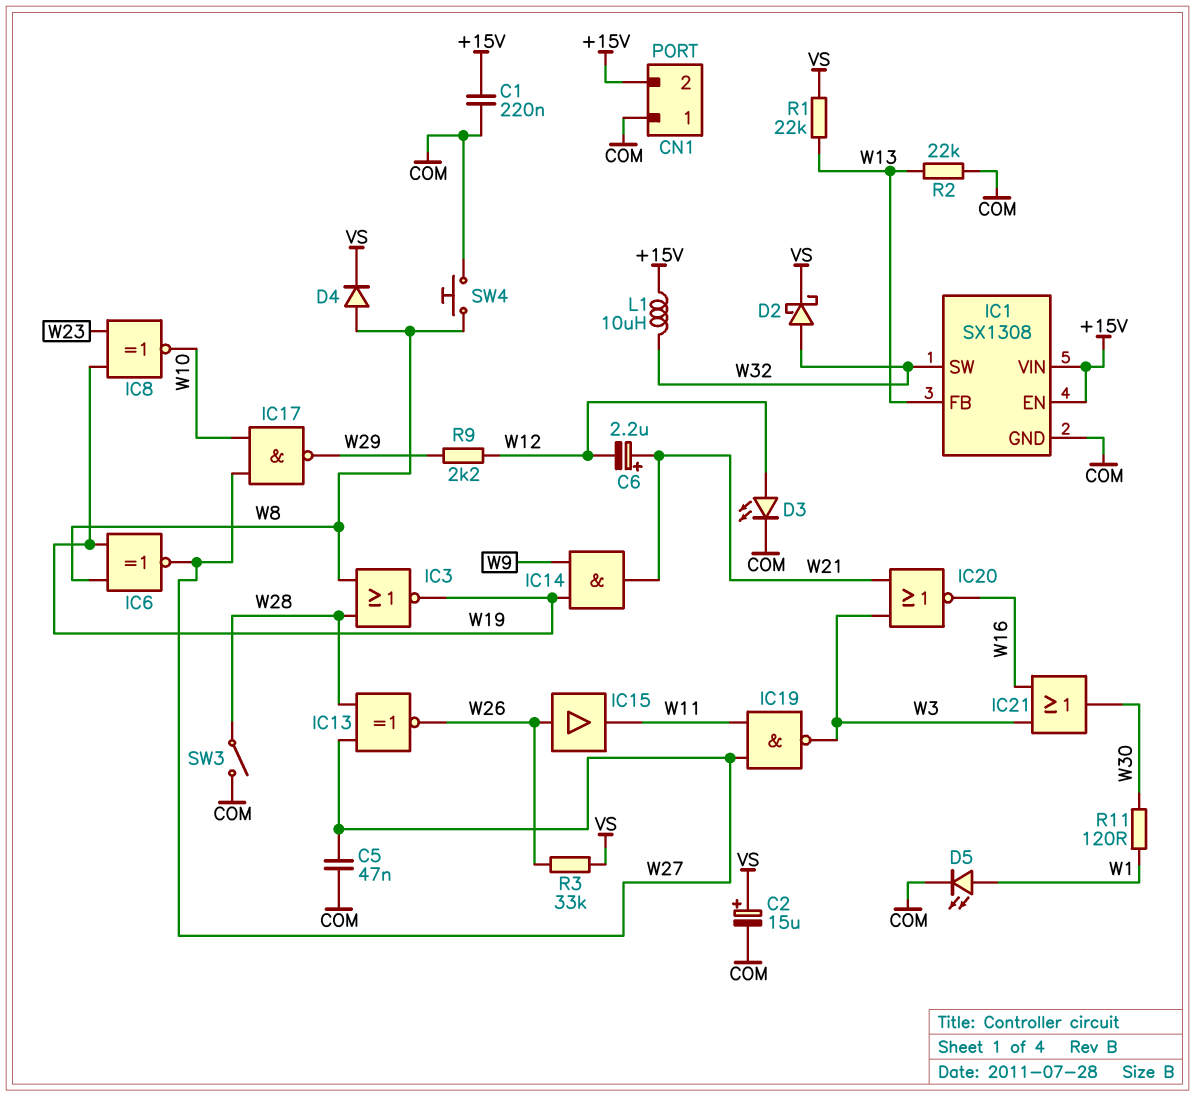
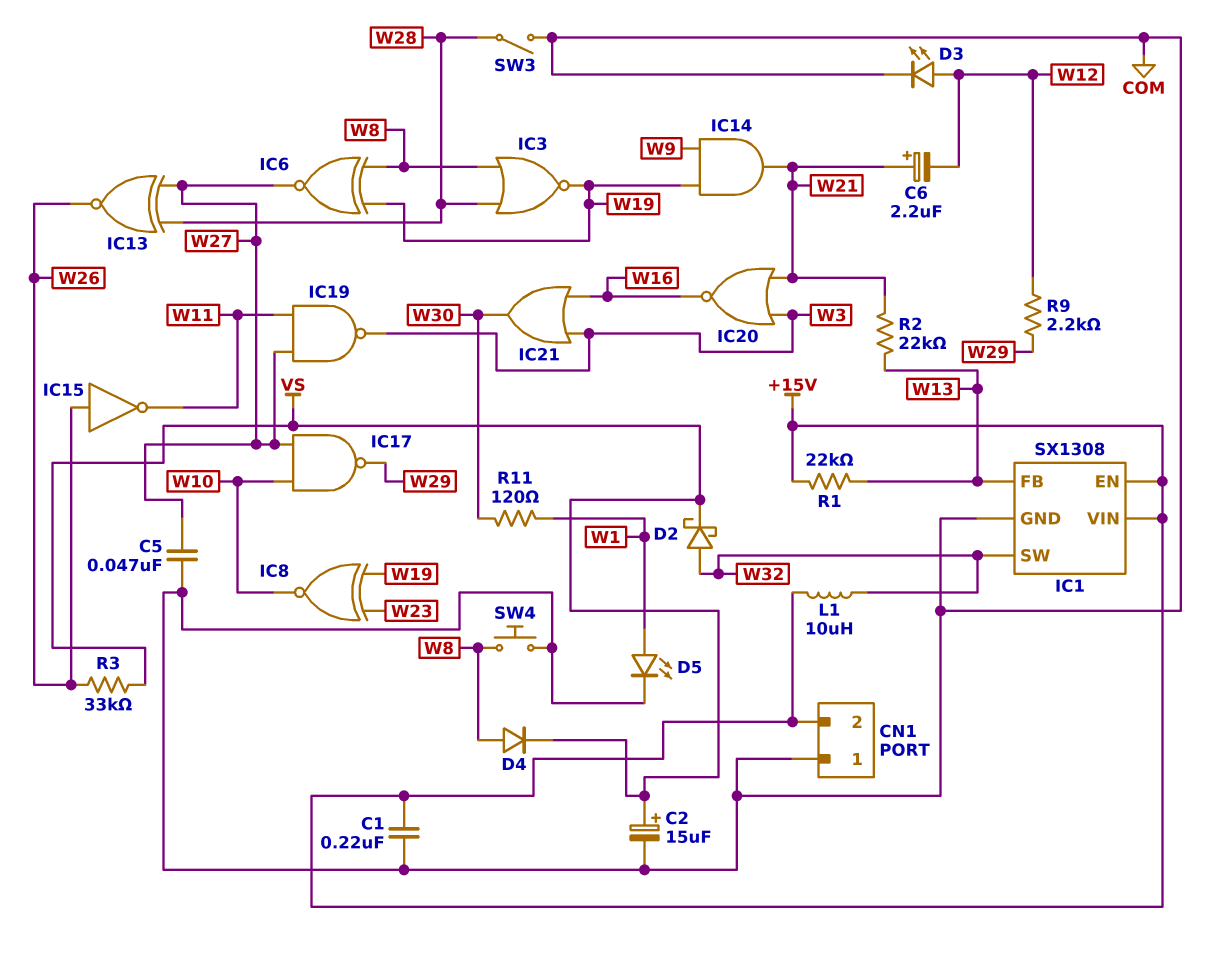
IC15: buffer (in W26, out W11) -> NOT (in W26, out W11)
R1: 22k (VS, W13) -> 22k (+15V, W13)
R2: 22k (COM, W13) -> 22k (W13, W21)

